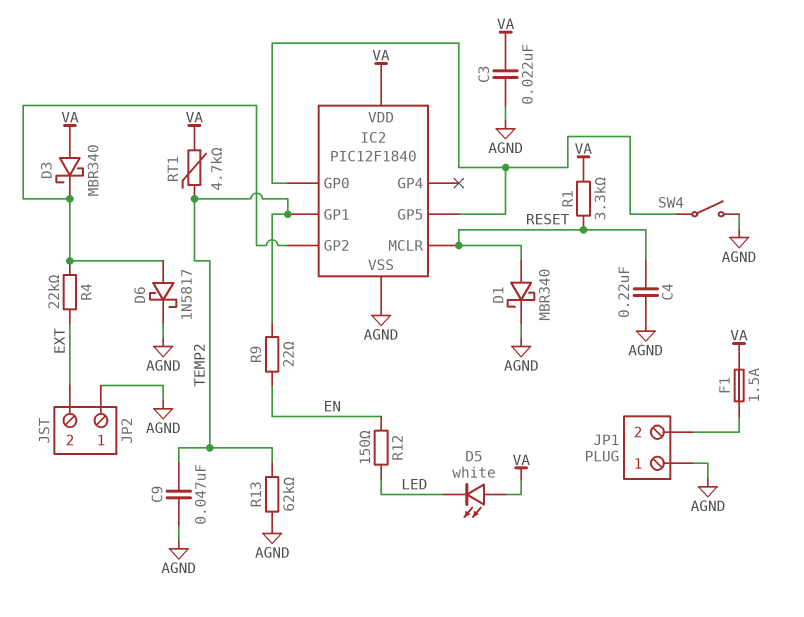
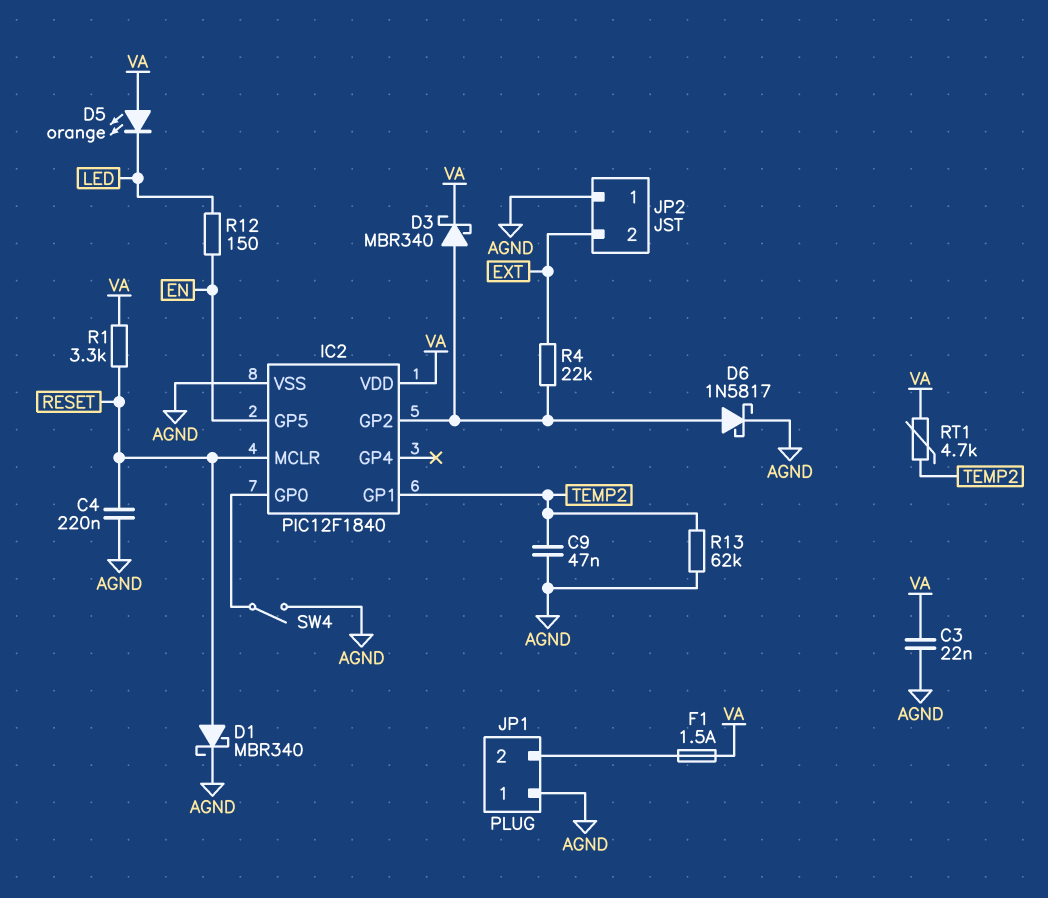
D3: schottky MBR340 (A VA, K IC2/GP2) -> schottky MBR340 (A IC2/GP2, K VA)
D5: LED white (A VA, K LED) -> LED orange (A VA, K LED)
IC2 pin GP5: IC2/GP0 -> EN
R9: 22 (EN, TEMP2) -> none

